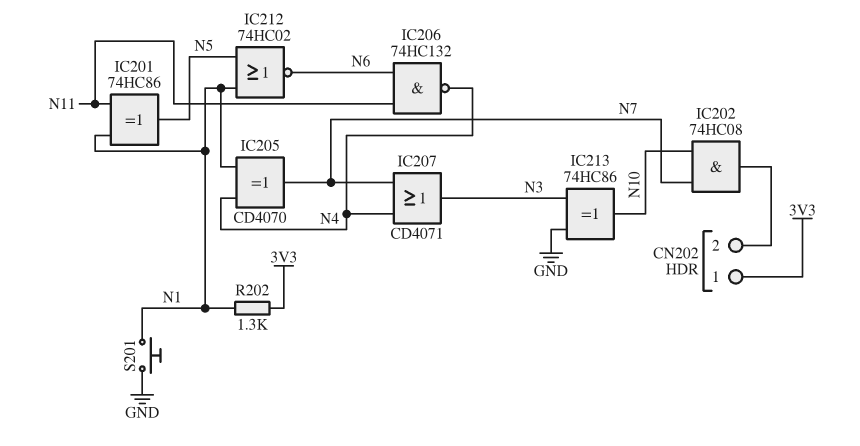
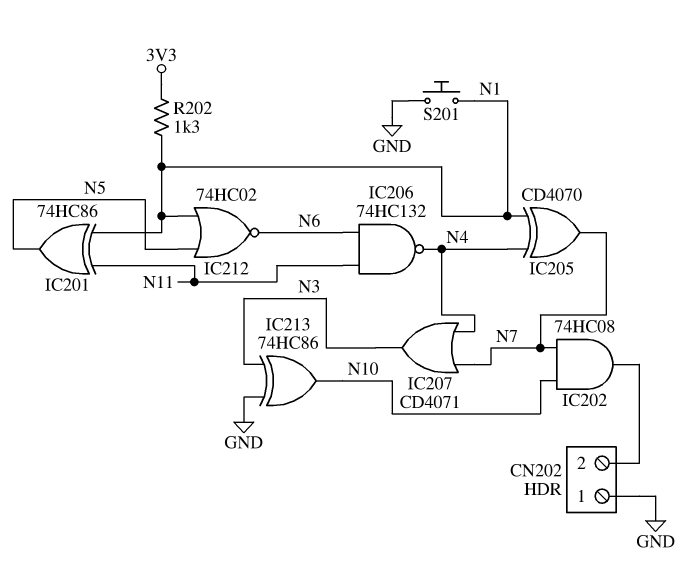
CN202 pin 1: 3V3 -> GND

